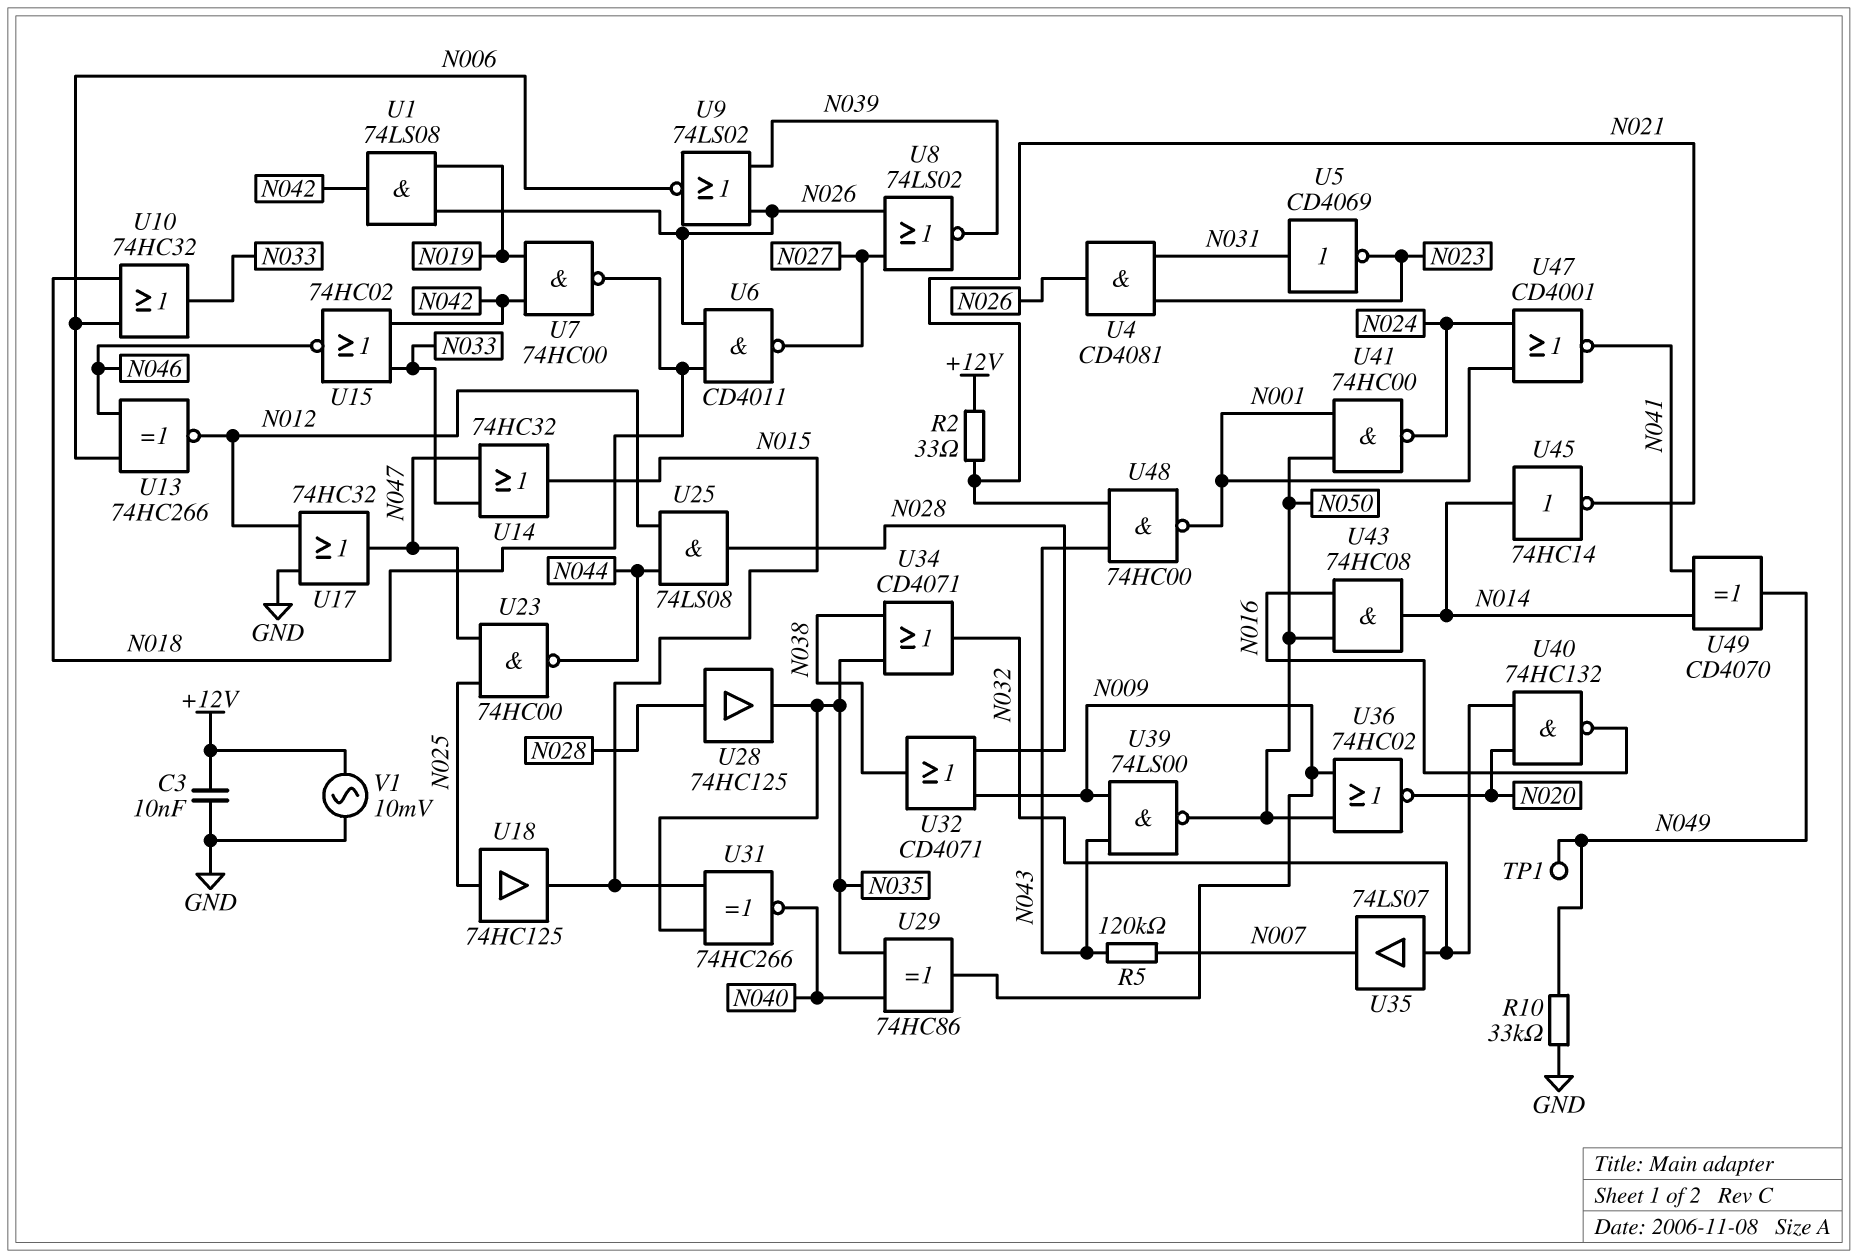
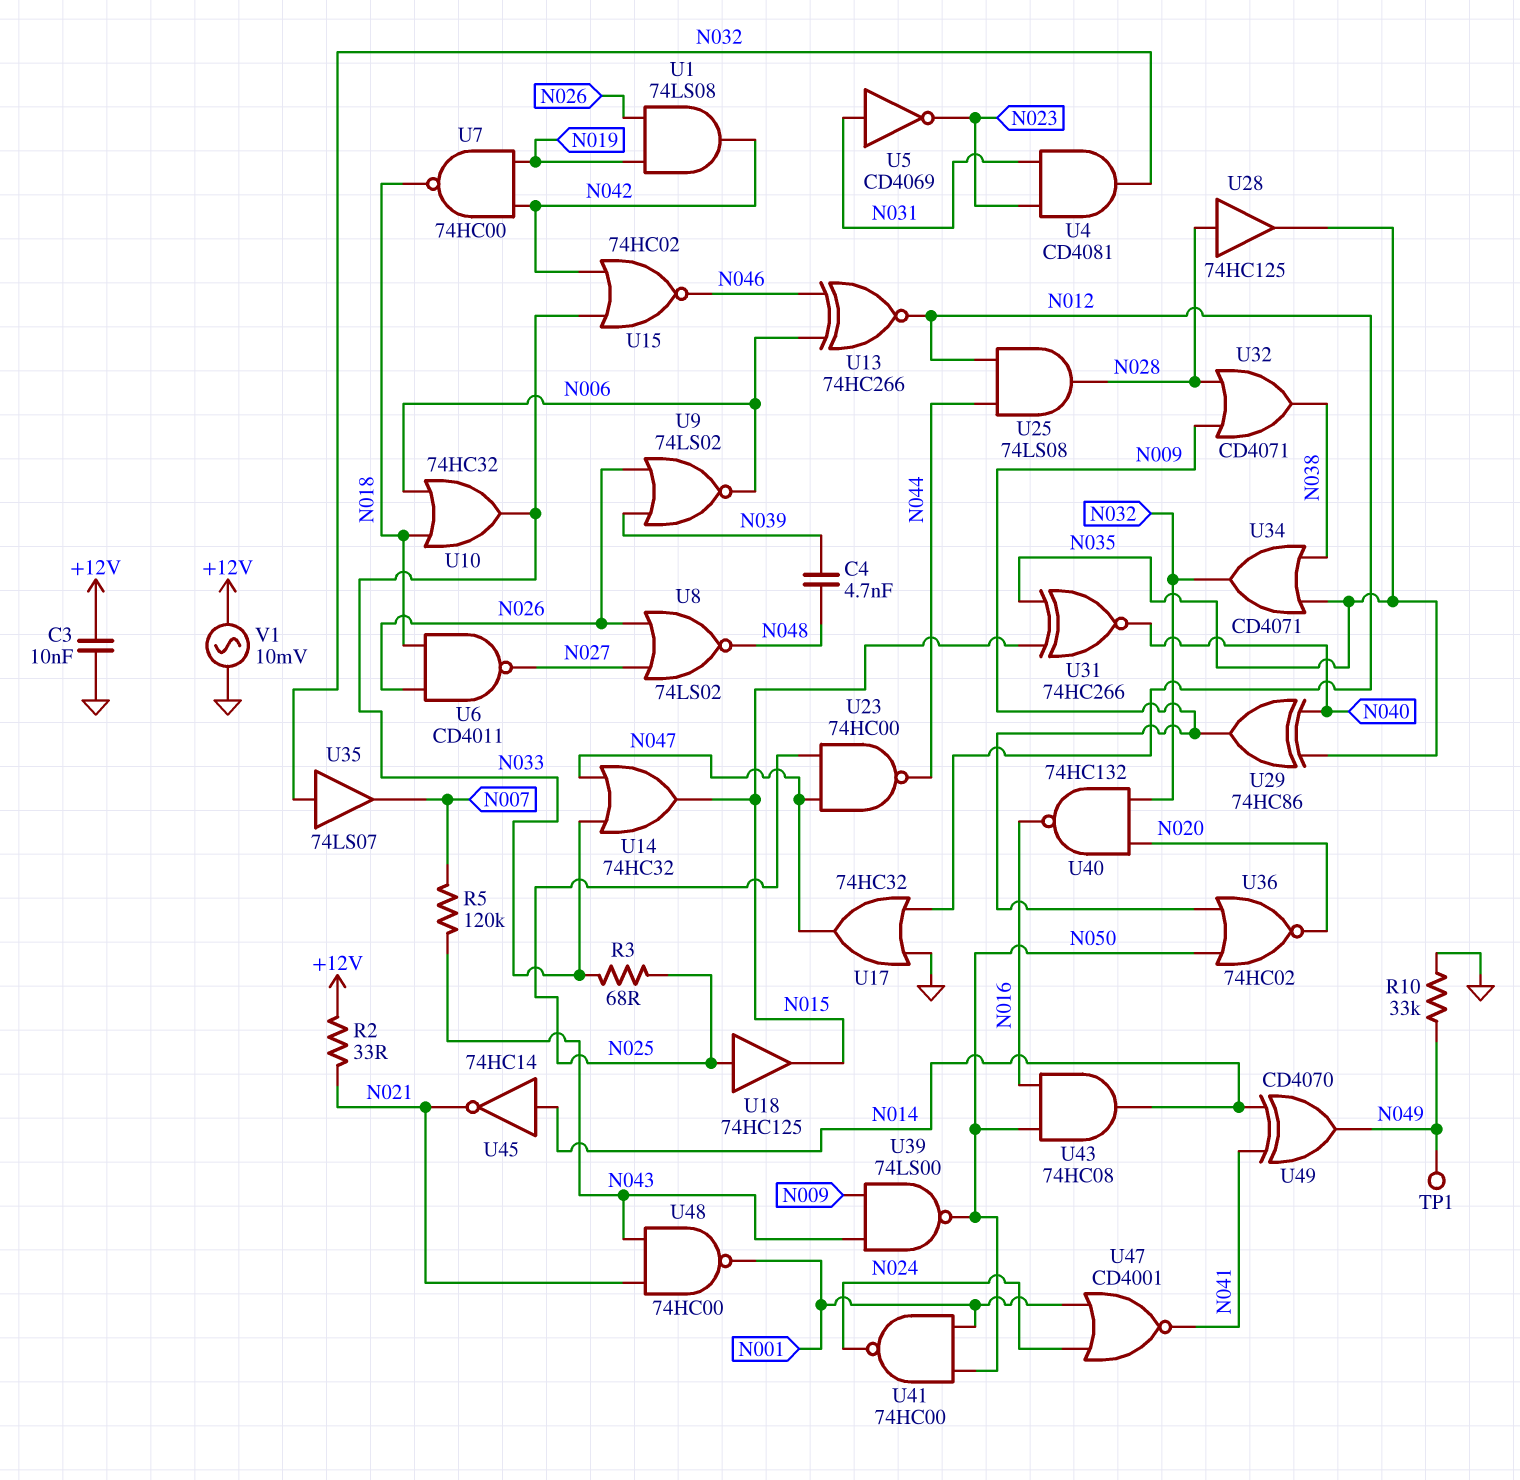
C4: none -> 4.7nF (N039, N048)
R3: none -> 68 (N025, N033)
U4: AND CD4081 (in N023, in N031, out N026) -> AND CD4081 (in N023, in N031, out N032)
U8: NOR 74LS02 (in N026, in N027, out N039) -> NOR 74LS02 (in N026, in N027, out N048)

